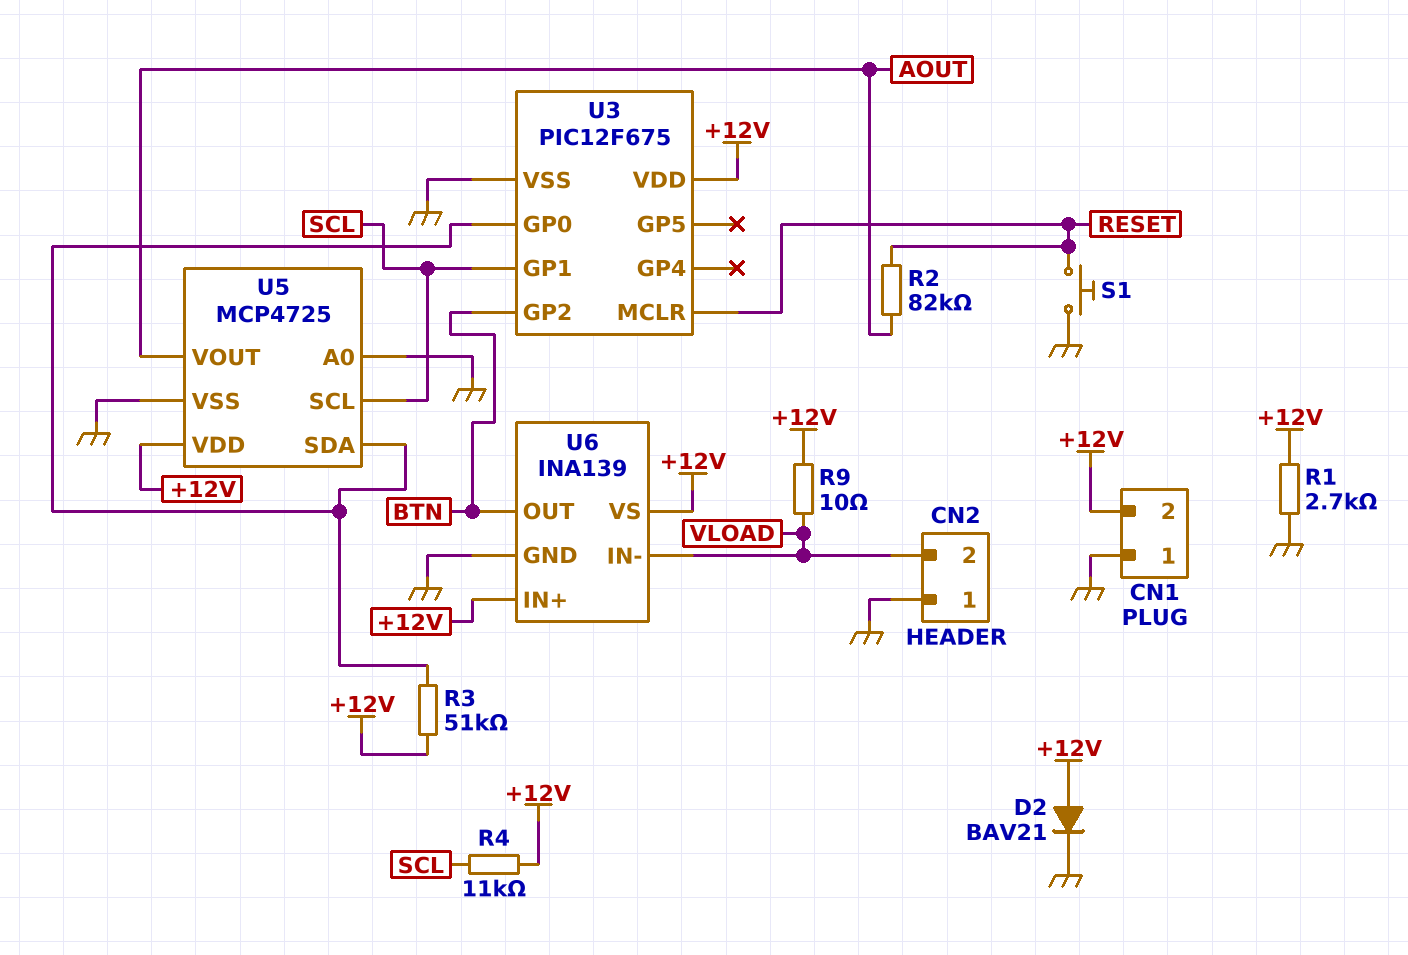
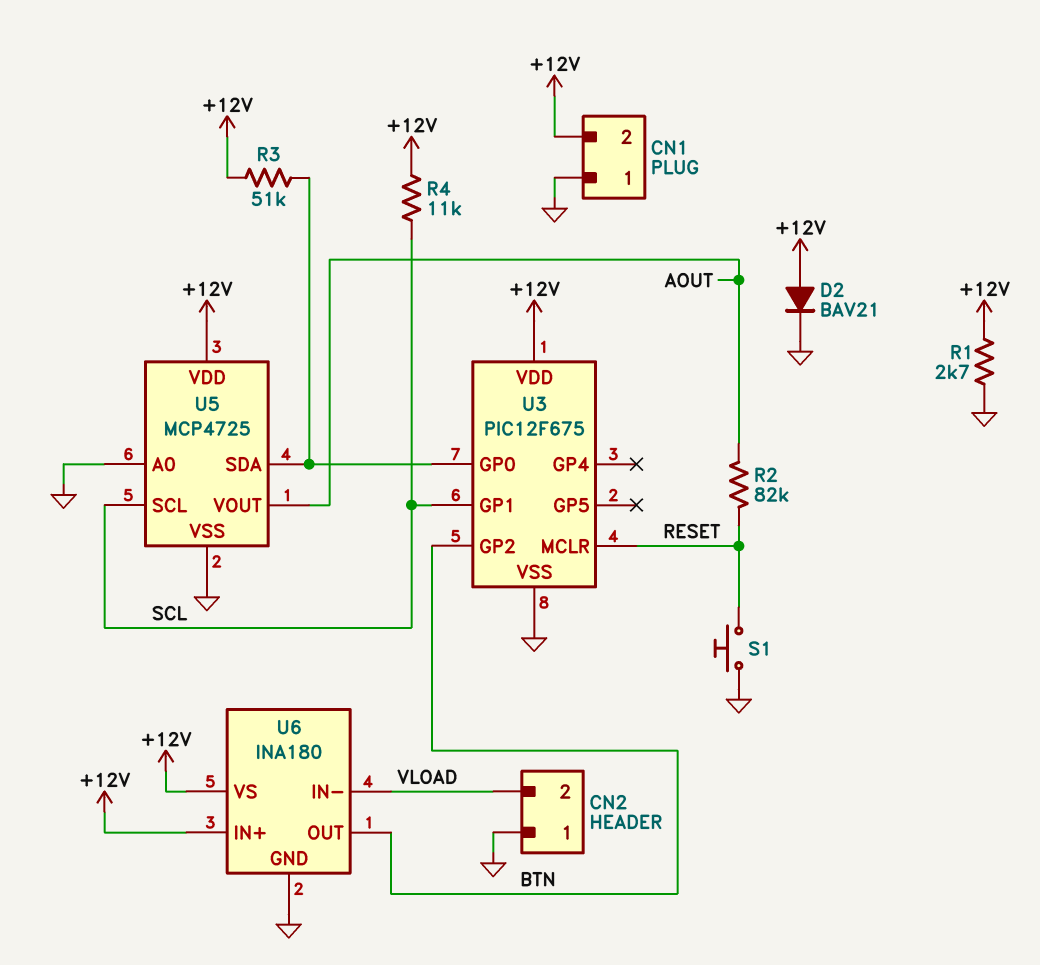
R9: 10 (+12V, VLOAD) -> none
U6: INA139 -> INA180

